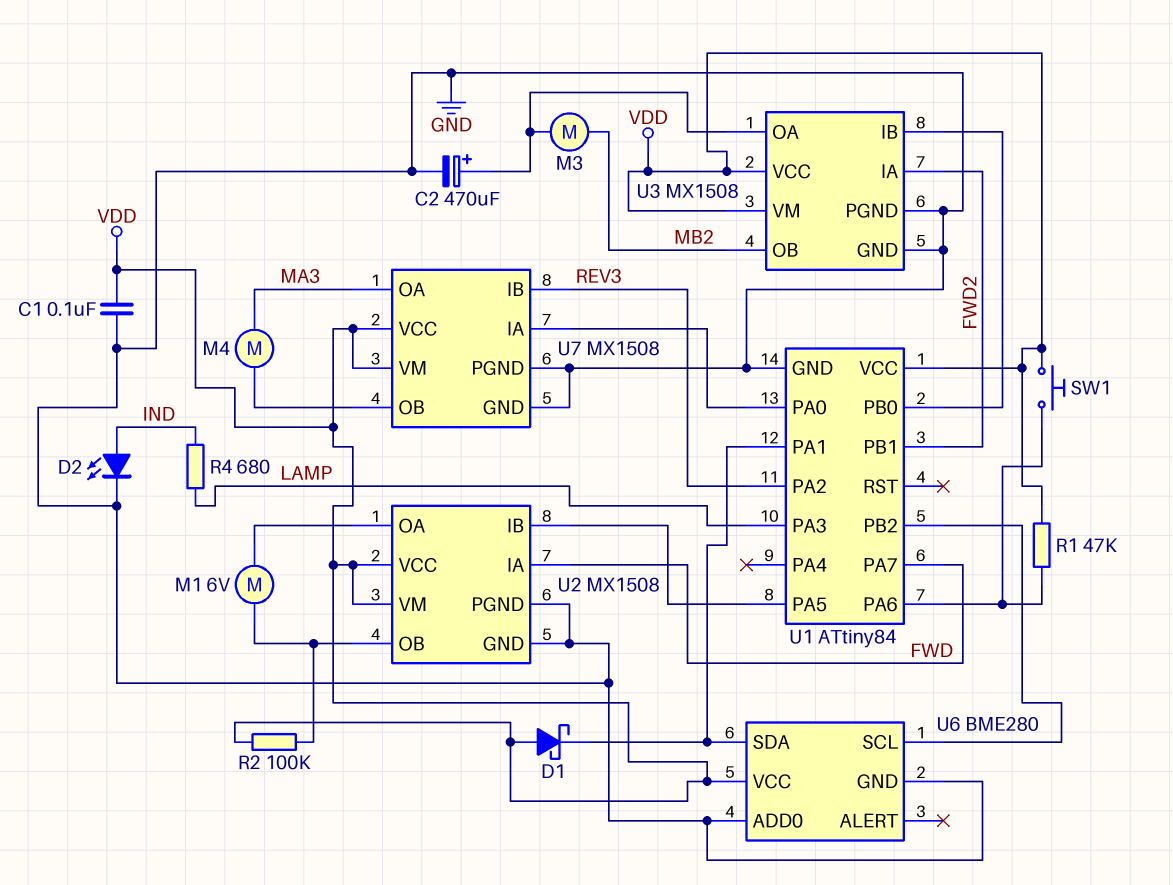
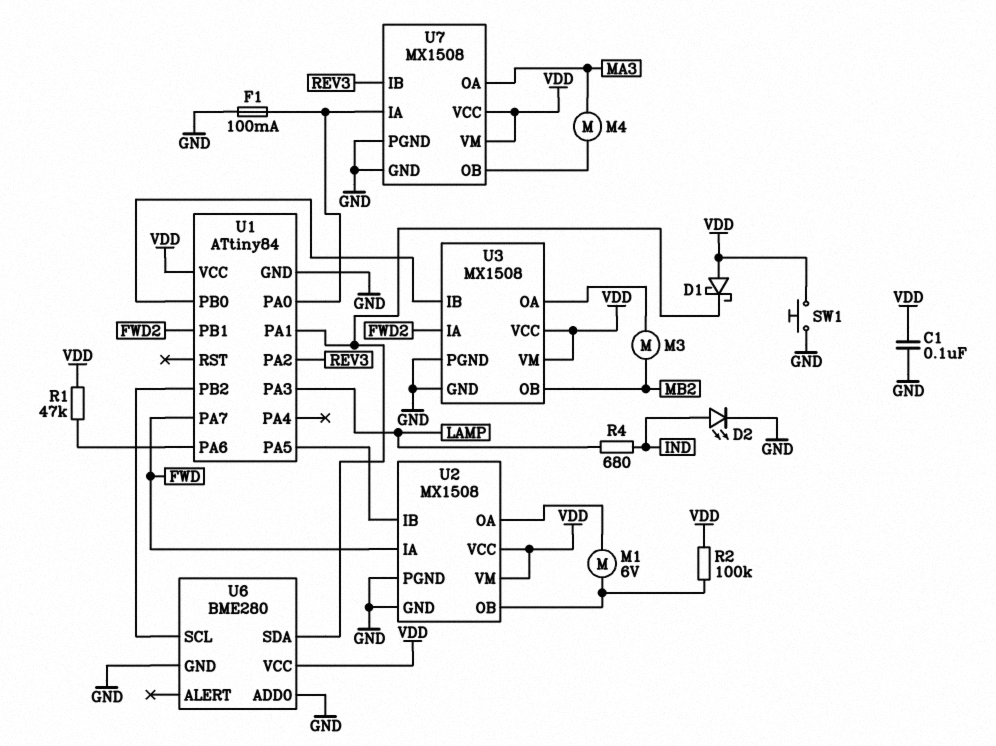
C2: 470uF (plus U3/OA, minus GND) -> none
F1: none -> 100mA (GND, U1/PA0)
SW1: button (U1/PA6, VDD) -> button (GND, VDD)

